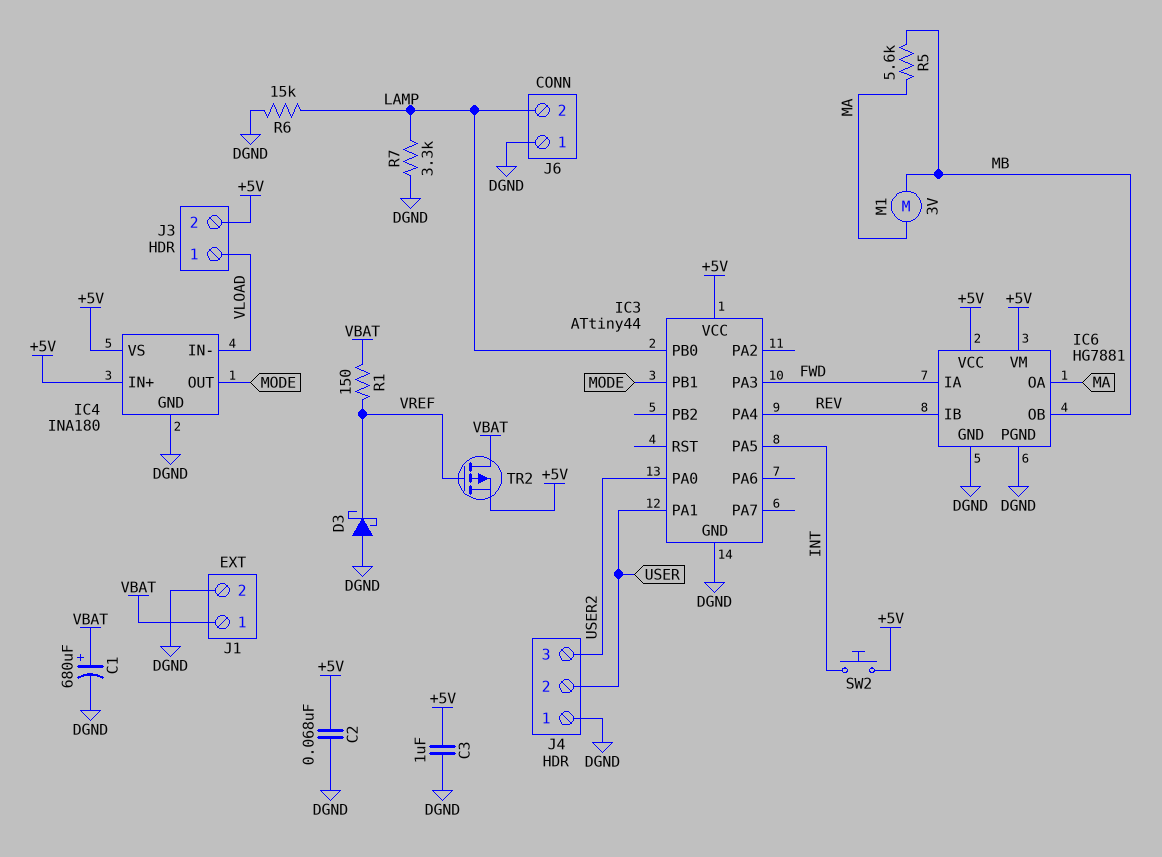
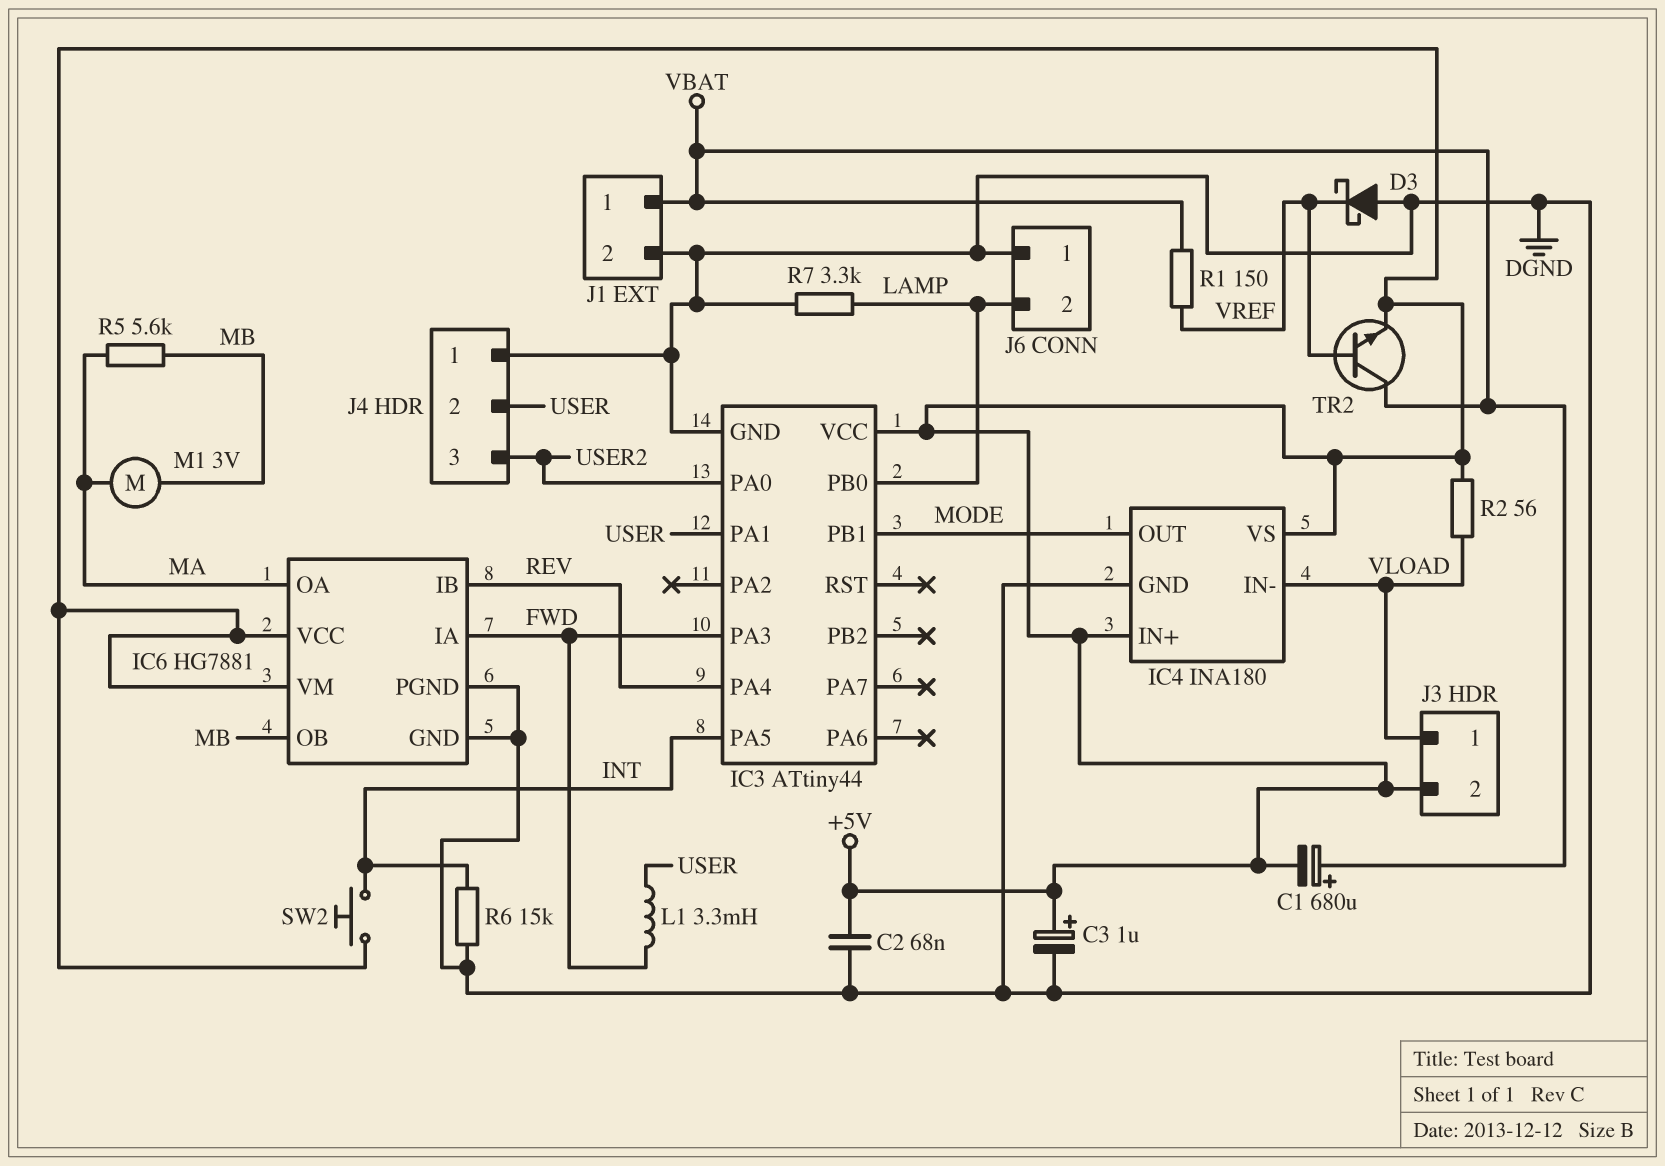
C1: 680uF (plus VBAT, minus DGND) -> 680uF (plus VBAT, minus +5V)
C3: 1uF (+5V, DGND) -> 1uF (plus +5V, minus DGND)
L1: none -> 3.3mH (FWD, USER)
R2: none -> 56 (+5V, VLOAD)
R6: 15k (DGND, LAMP) -> 15k (DGND, INT)
TR2: PMOS (G VREF, D VBAT, S +5V) -> NPN (B VREF, C VBAT, E +5V)

